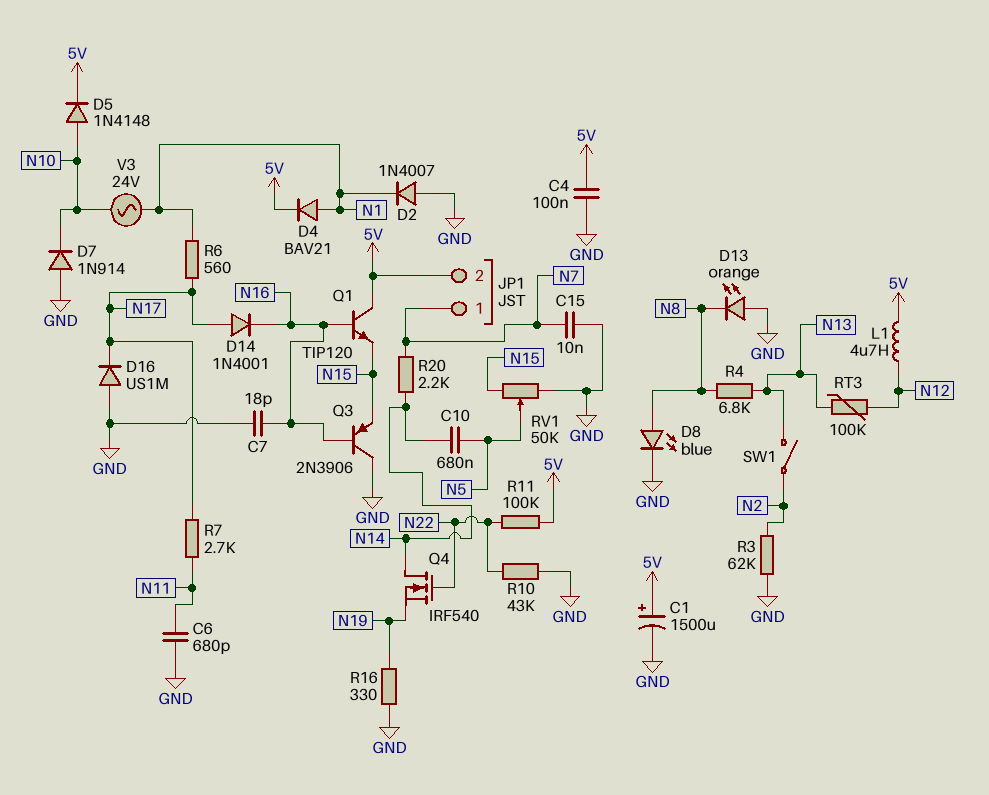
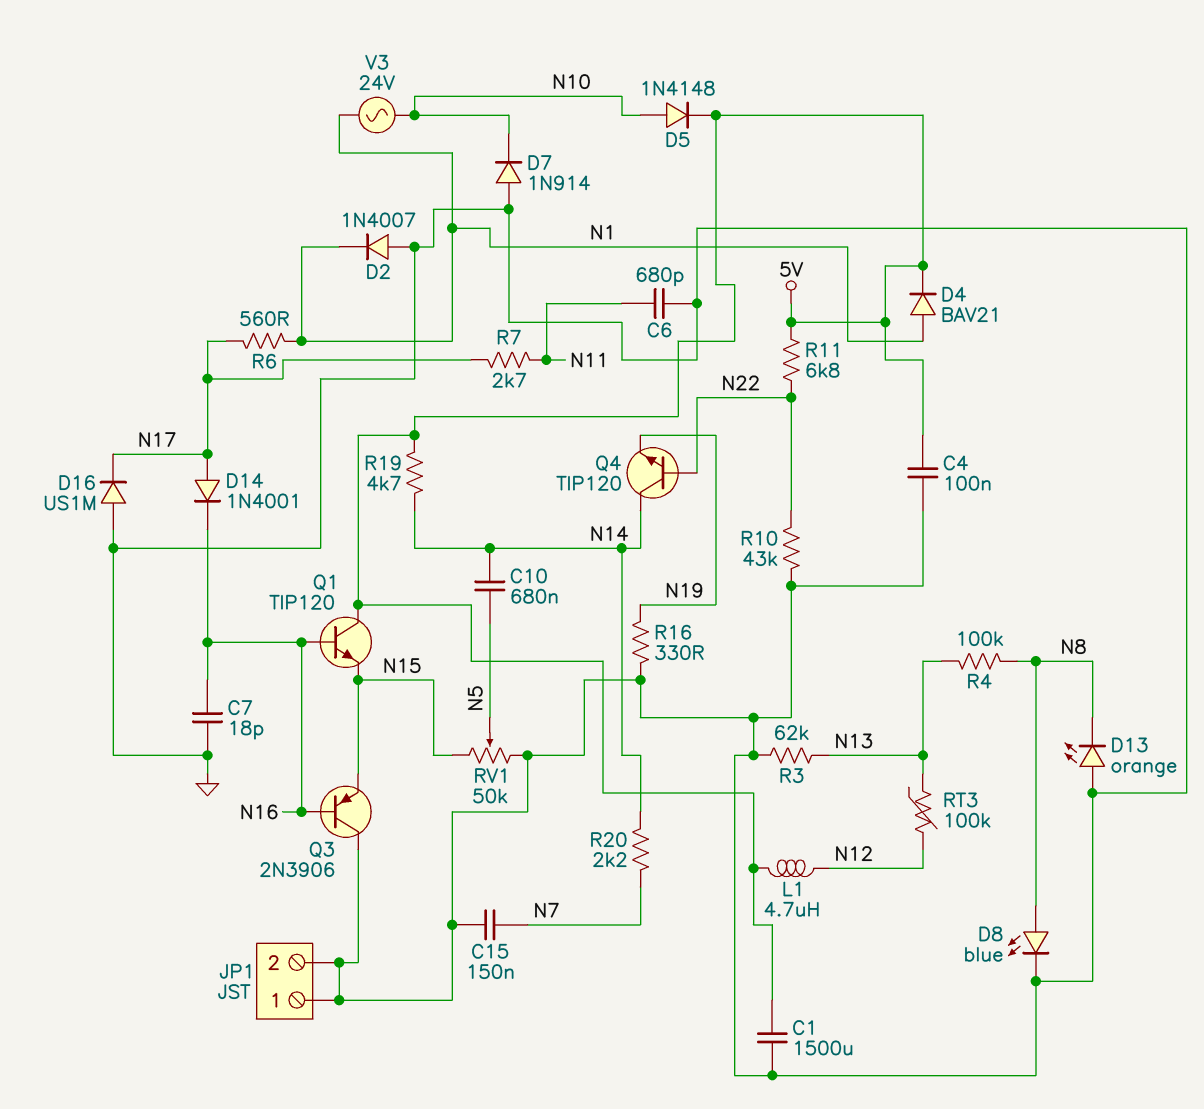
C1: 1500uF (plus 5V, minus GND) -> 1500uF (5V, GND)
C15: 10nF (GND, N7) -> 150nF (GND, N7)
JP1 pin 1: N7 -> GND
JP1 pin 2: 5V -> GND
Q4: NMOS IRF540 (G N22, D N14, S N19) -> NPN TIP120 (B N22, C N14, E N19)
R3: 62k (GND, N2) -> 62k (GND, N13)
R4: 6.8k (N8, N13) -> 100k (N8, N13)
R11: 100k (5V, N22) -> 6.8k (5V, N22)
R19: none -> 4.7k (5V, N14)
SW1: switch (N2, N13) -> none

